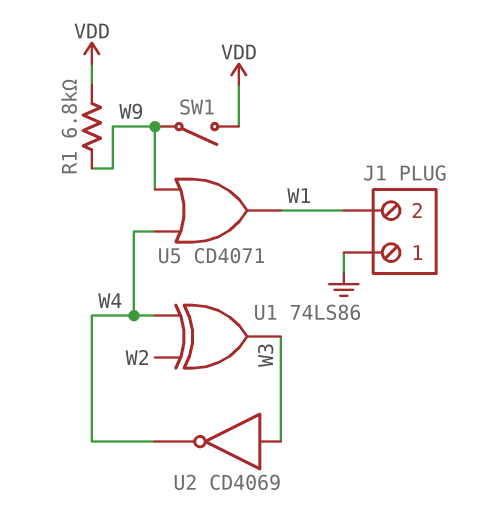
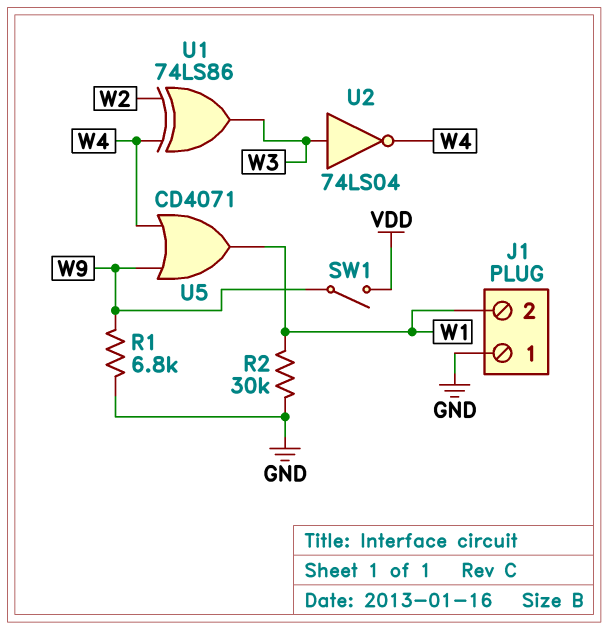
R1: 6.8k (VDD, W9) -> 6.8k (GND, W9)
R2: none -> 30k (GND, W1)
U2: NOT CD4069 (in W3, out W4) -> NOT 74LS04 (in W3, out W4)

